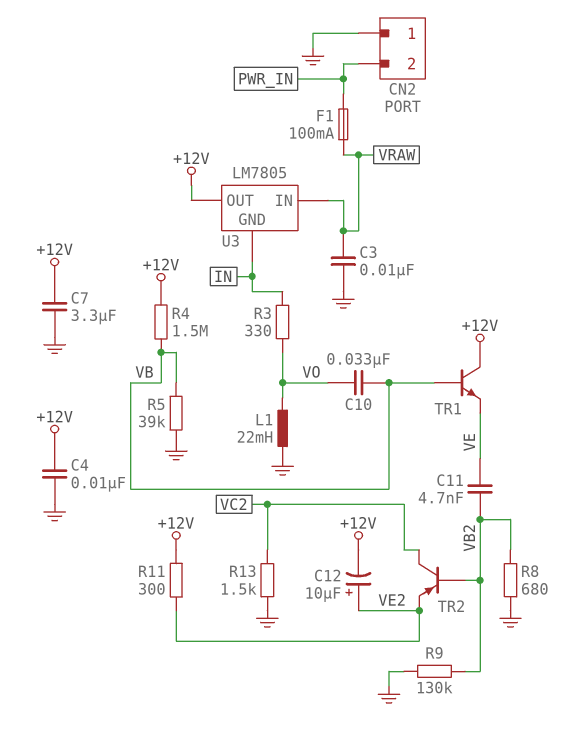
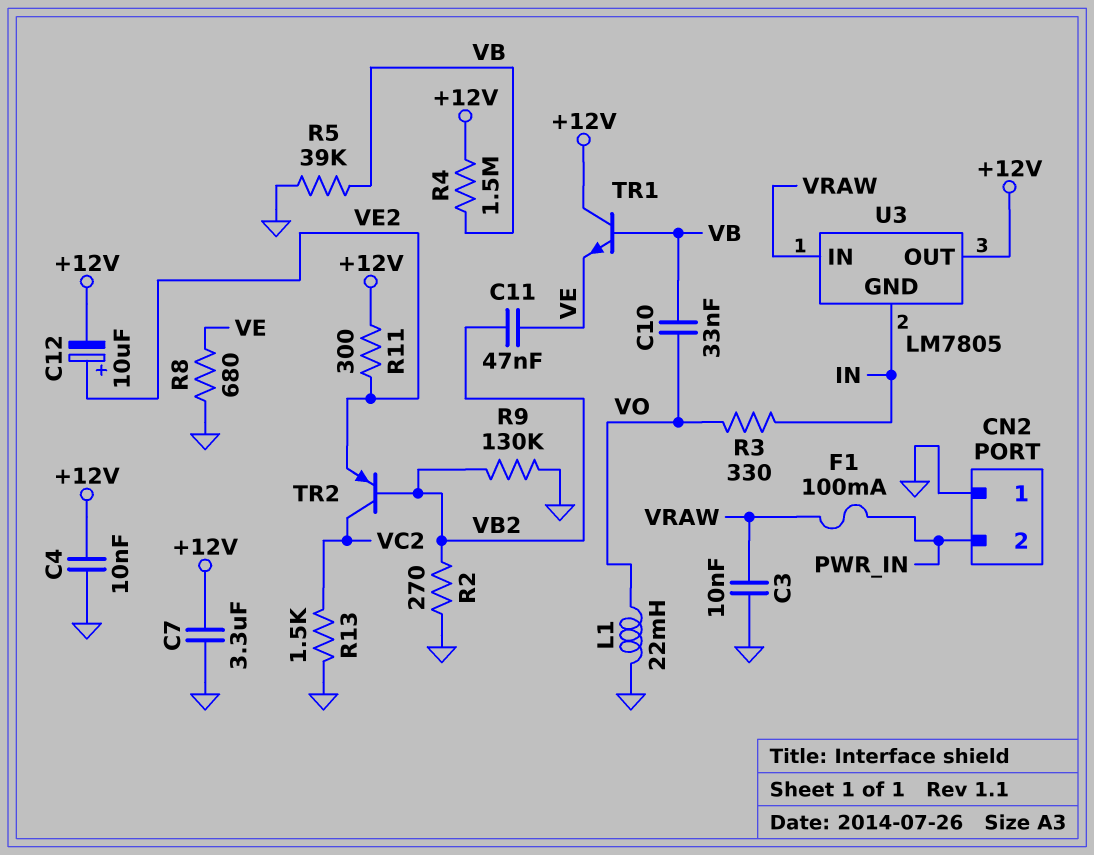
C11: 4.7nF (VB2, VE) -> 47nF (VB2, VE)
R2: none -> 270 (GND, VB2)
R8: 680 (GND, VB2) -> 680 (GND, VE)

